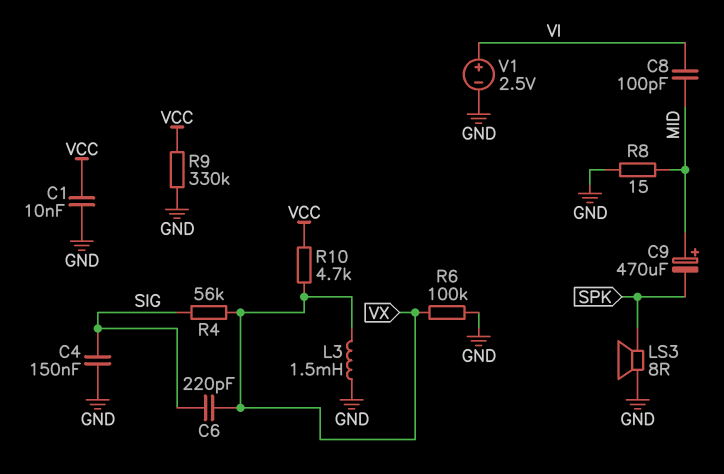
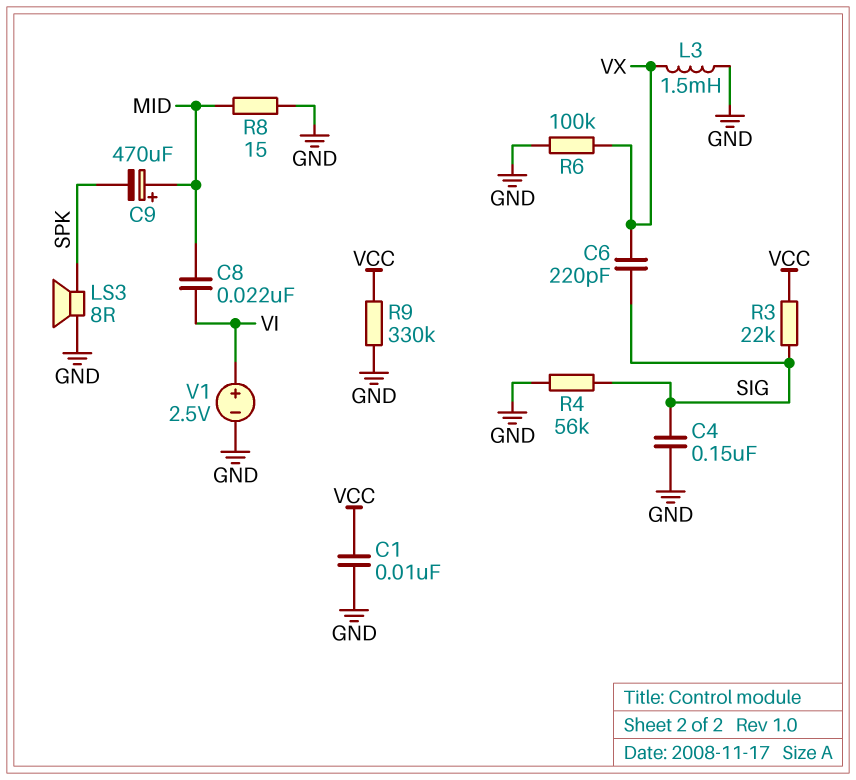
C8: 100pF (MID, VI) -> 22nF (MID, VI)
R3: none -> 22k (SIG, VCC)
R4: 56k (SIG, VX) -> 56k (GND, SIG)
R10: 4.7k (VCC, VX) -> none

